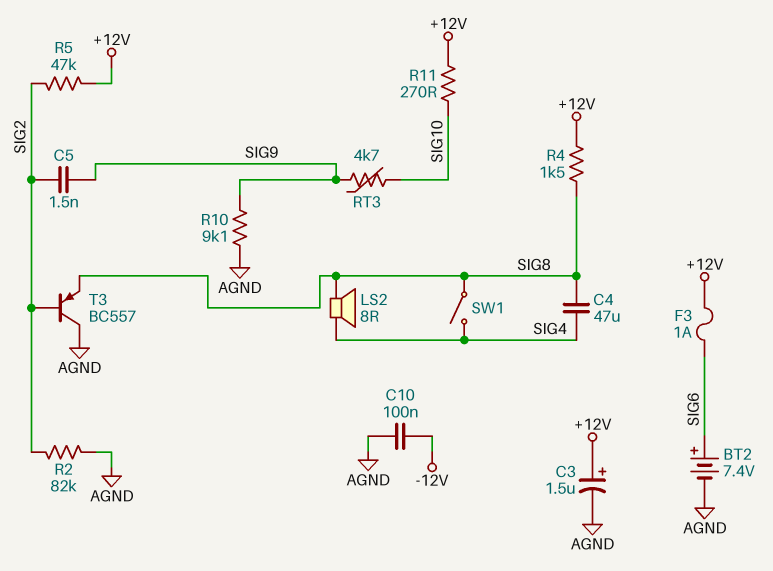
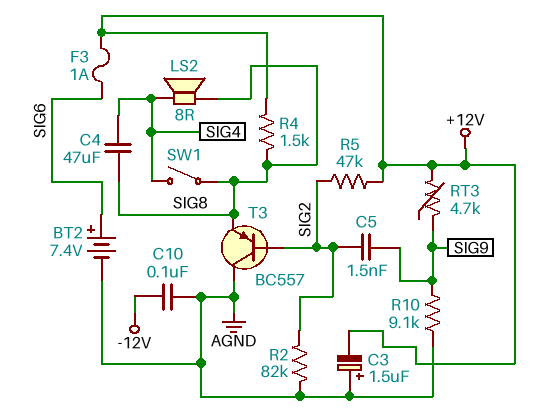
C3: 1.5uF (plus +12V, minus AGND) -> 1.5uF (plus AGND, minus +12V)
R11: 270 (+12V, SIG10) -> none
RT3: 4.7k (SIG9, SIG10) -> 4.7k (+12V, SIG9)

